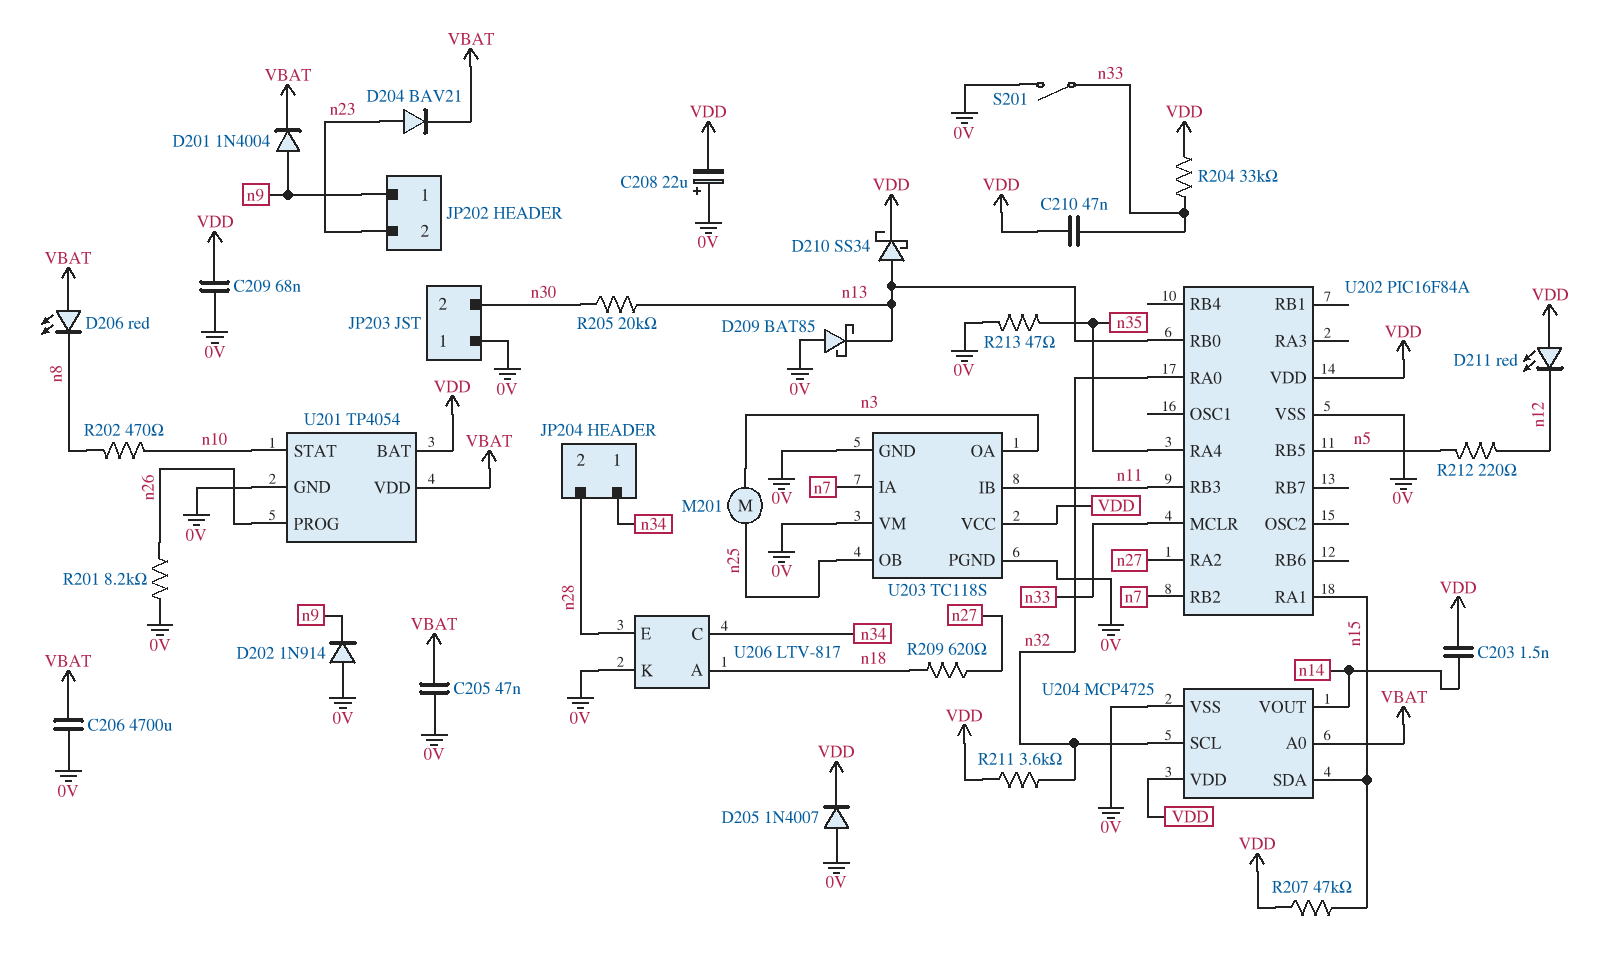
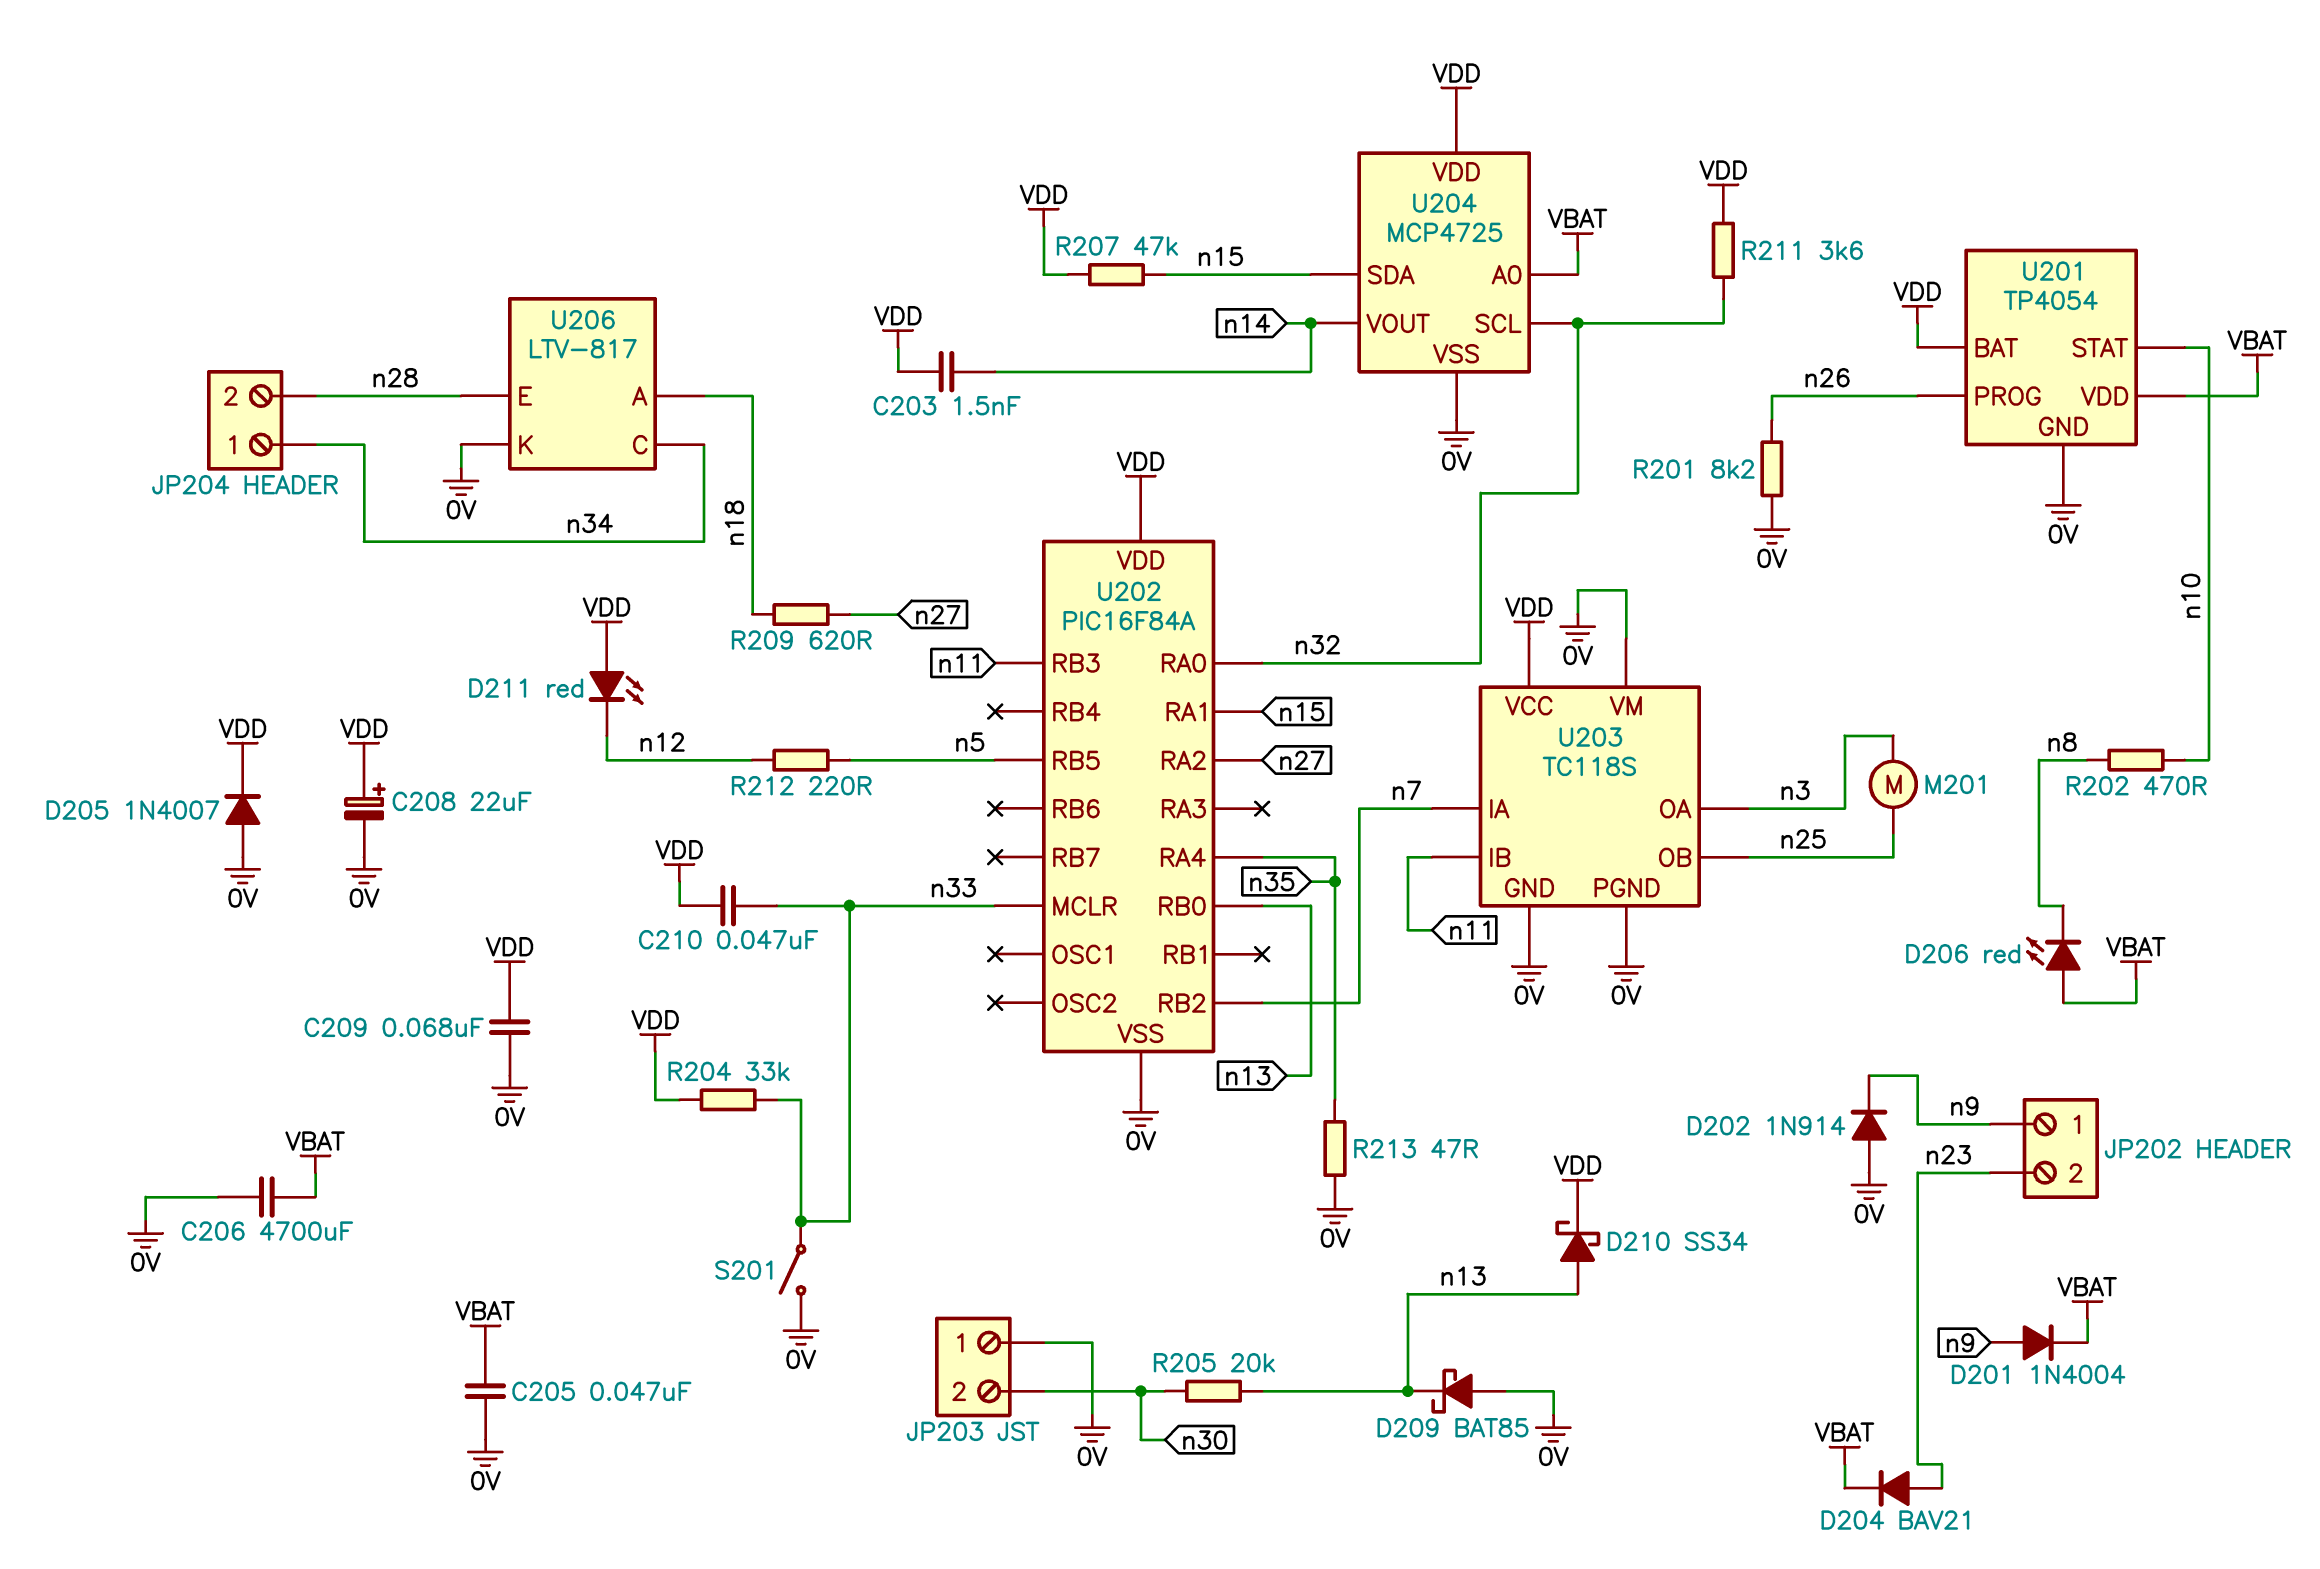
C208: 22uF (plus 0V, minus VDD) -> 22uF (plus VDD, minus 0V)

